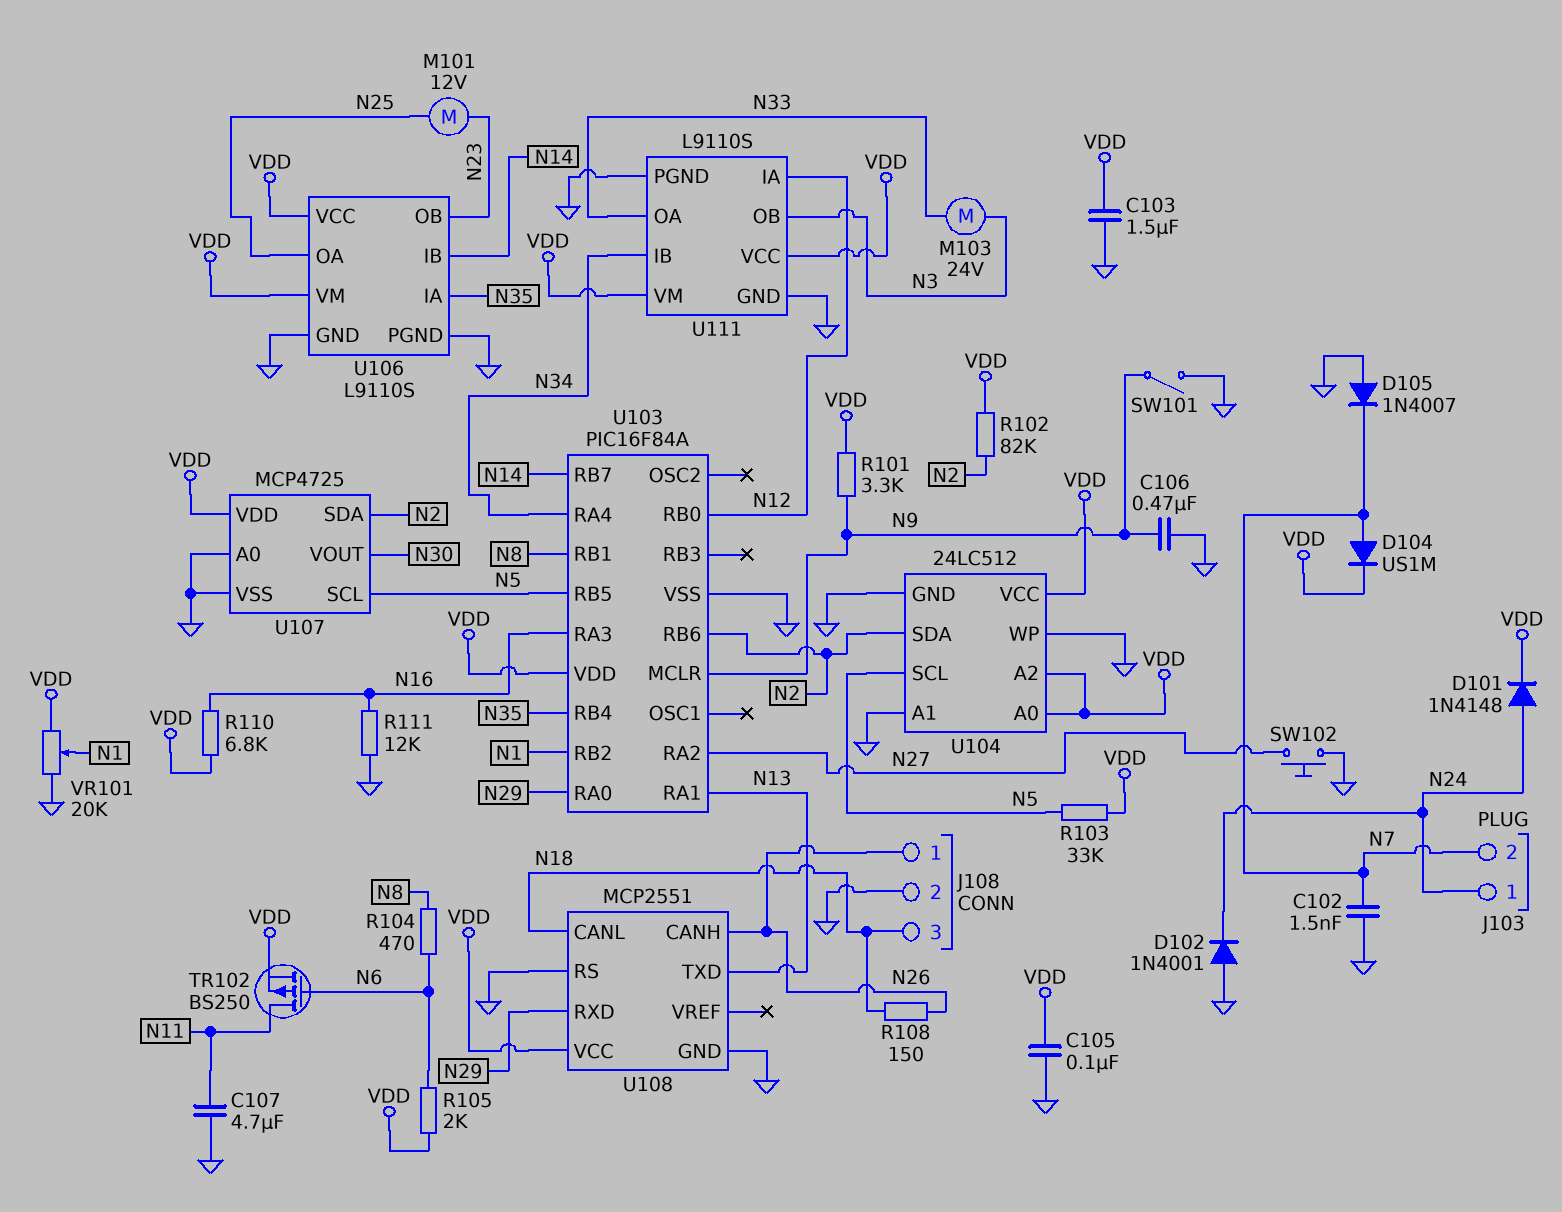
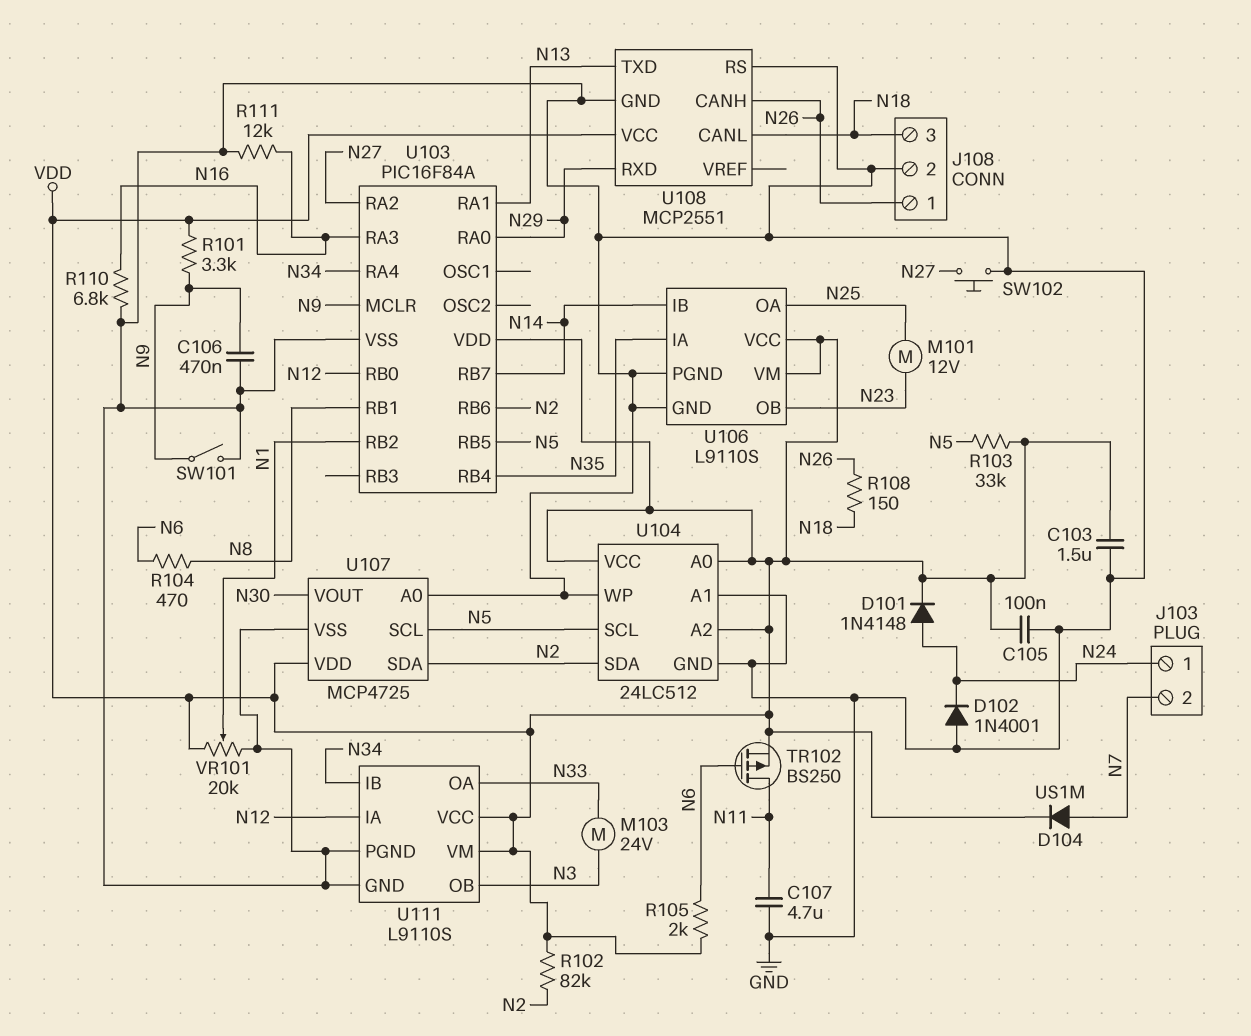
C102: 1.5nF (GND, N7) -> none
D105: diode 1N4007 (A GND, K N7) -> none
R110: 6.8k (N16, VDD) -> 6.8k (GND, N16)

